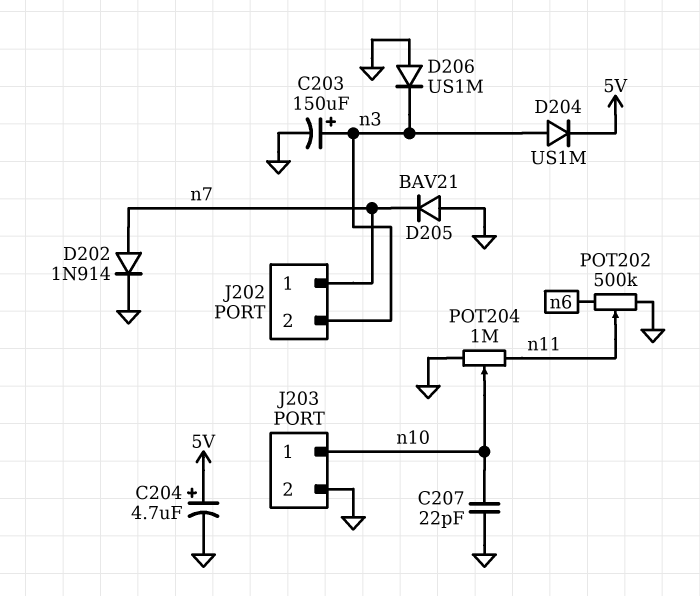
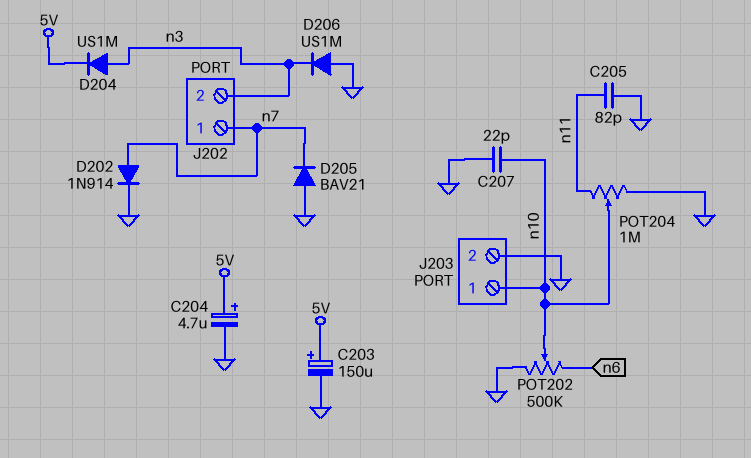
C203: 150uF (plus n3, minus GND) -> 150uF (plus 5V, minus GND)
C205: none -> 82pF (GND, n11)
POT202: 500k (GND, n6, wiper n11) -> 500k (GND, n6, wiper n10)

